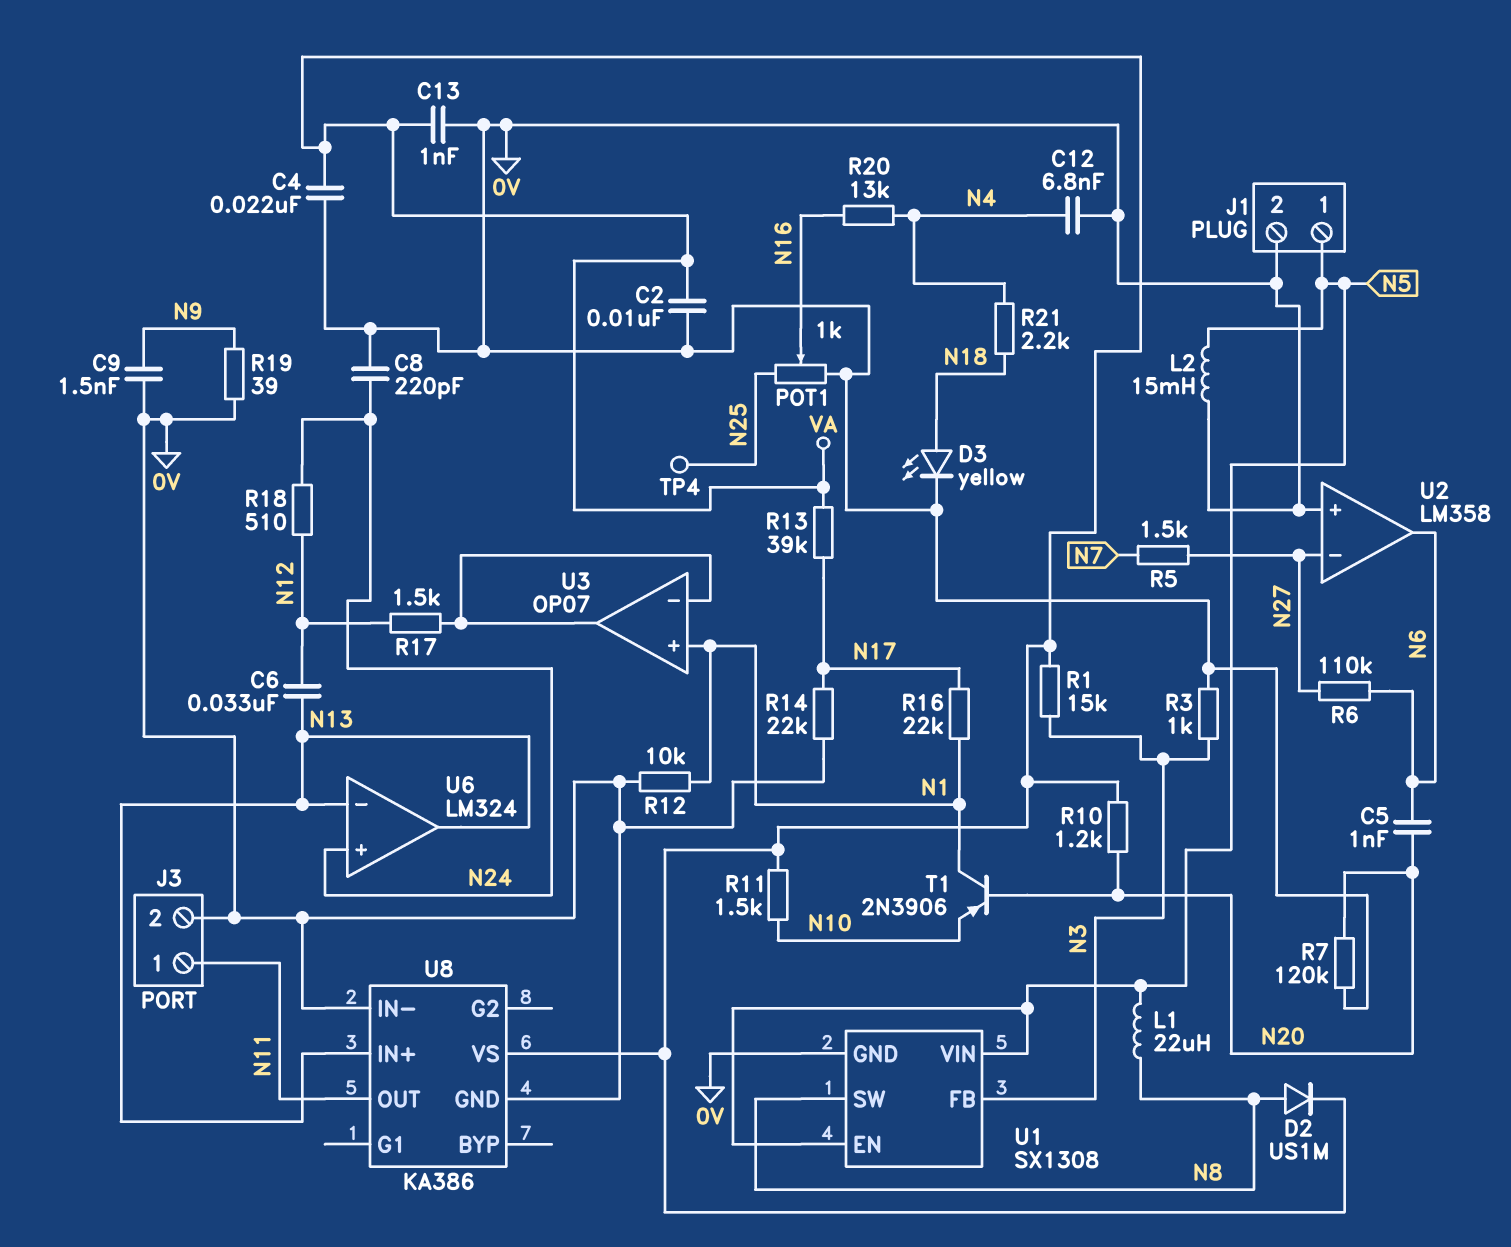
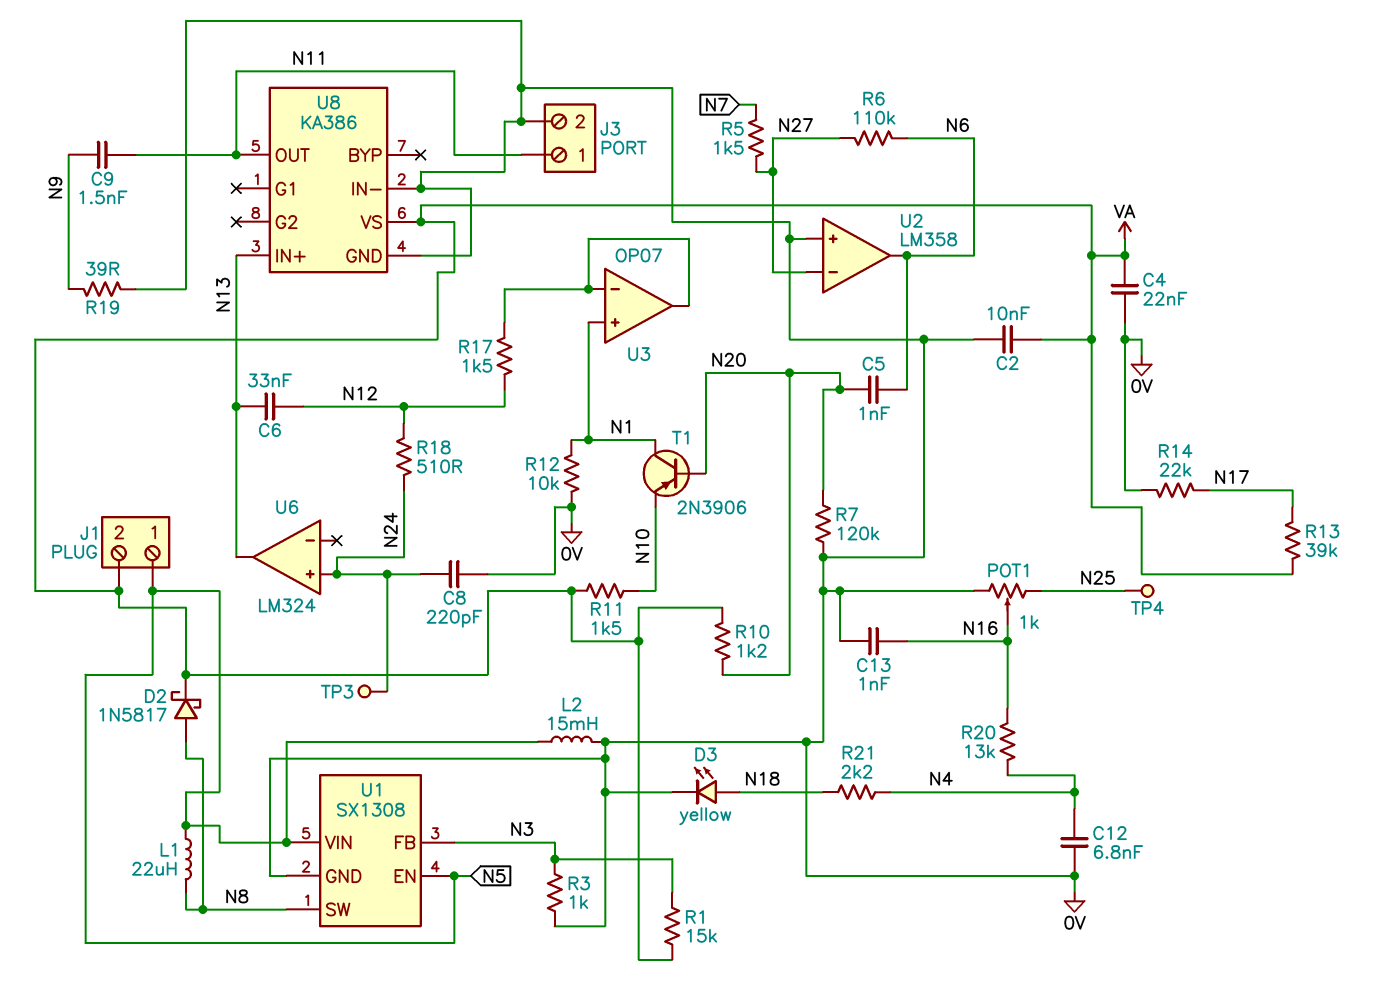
C9: 1.5nF (0V, N9) -> 1.5nF (N9, N11)
C13: 1nF (0V, VA) -> 1nF (0V, N16)
D2: diode US1M (A N8, K VA) -> schottky 1N5817 (A N8, K VA)
J1 pin 2: 0V -> VA
R16: 22k (N1, N17) -> none
TP3: none -> test point (N24)
U6 pin in-: N13 -> none

